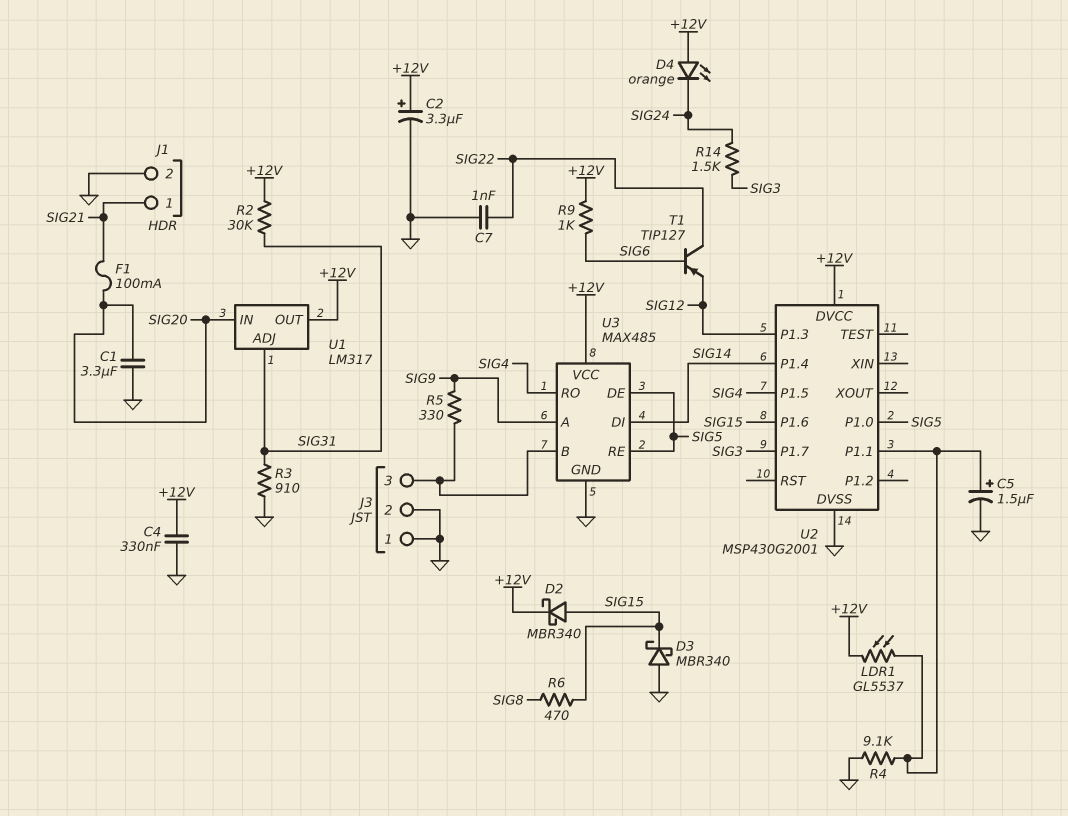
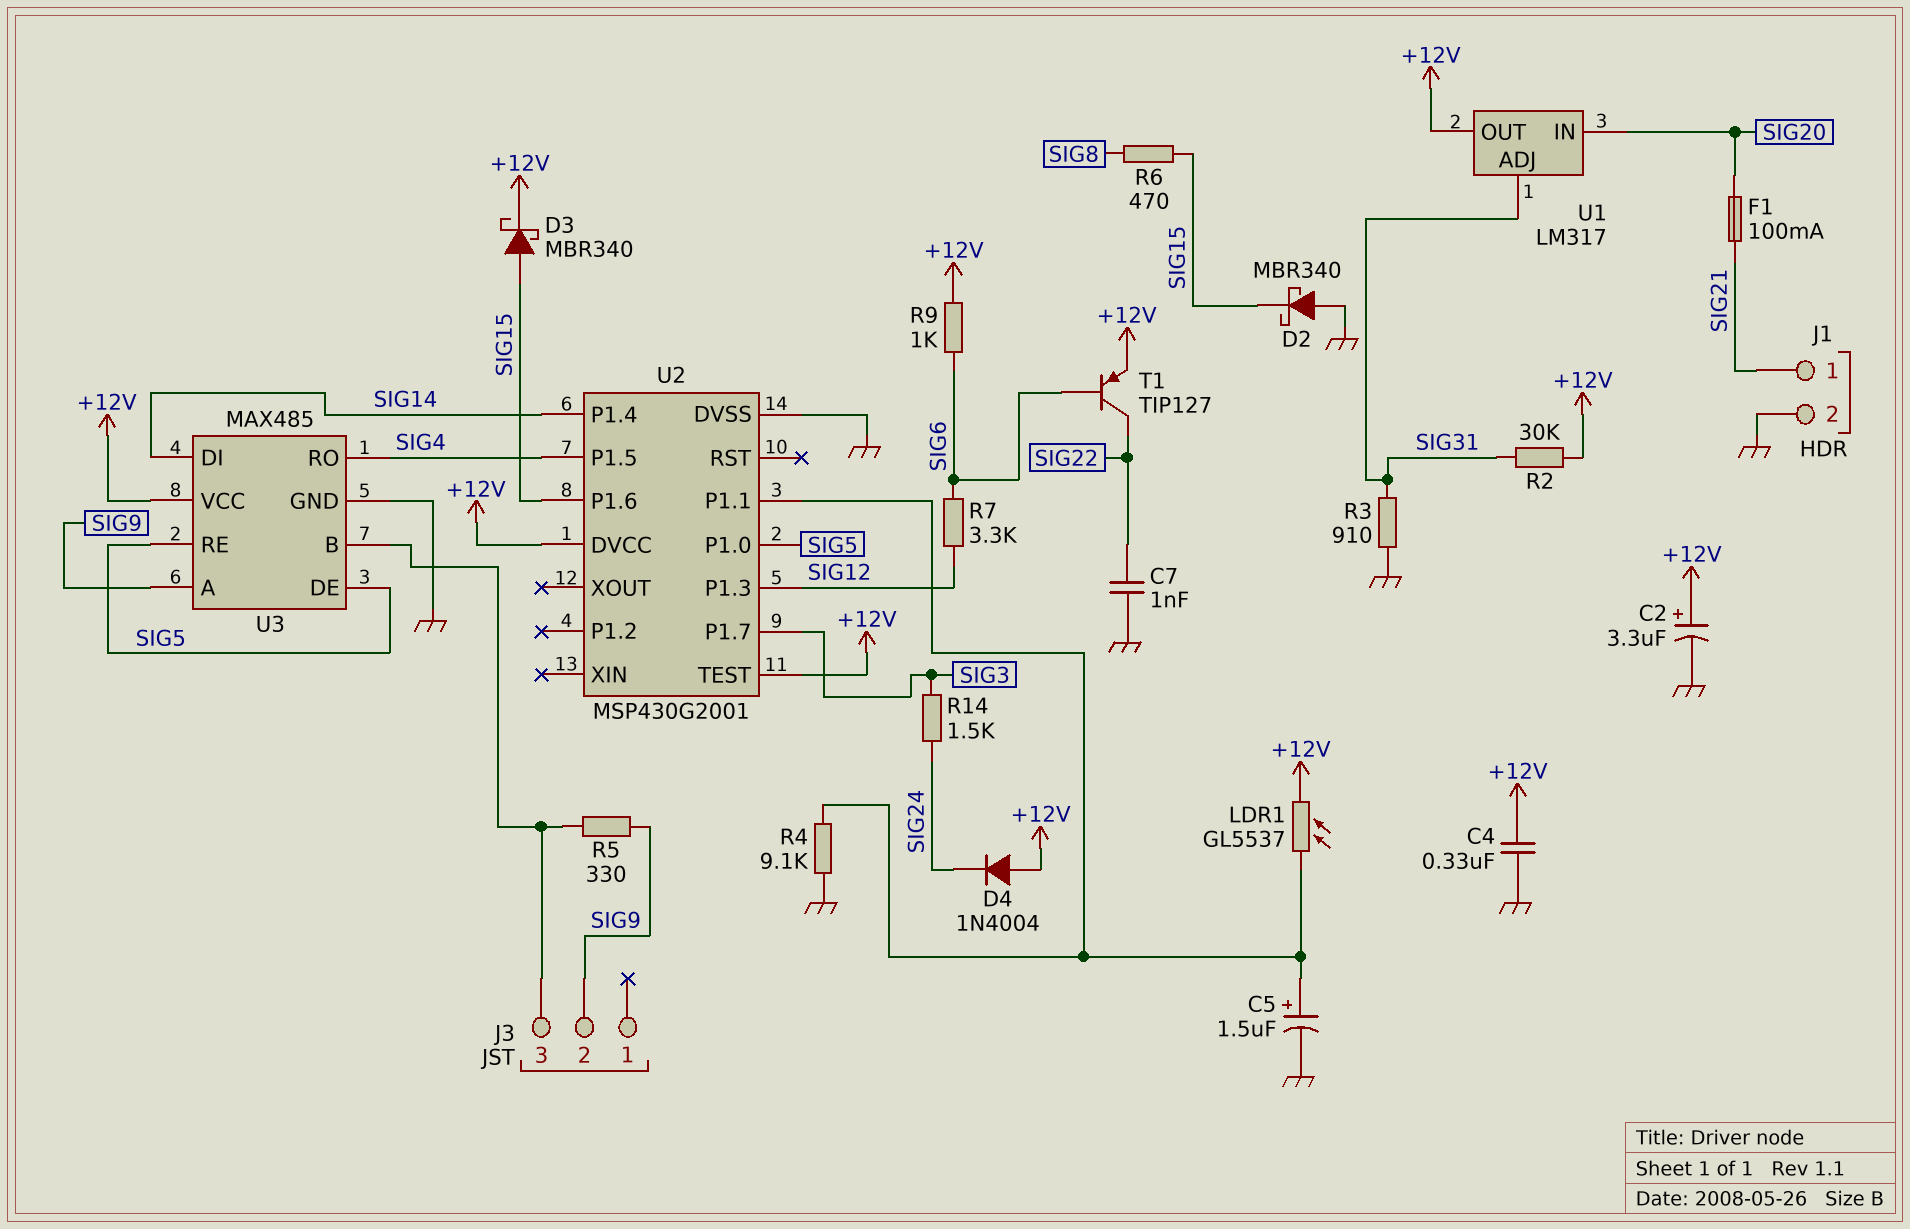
C1: 3.3uF (GND, SIG20) -> none
D2: schottky MBR340 (A SIG15, K +12V) -> schottky MBR340 (A GND, K SIG15)
D3: schottky MBR340 (A GND, K SIG15) -> schottky MBR340 (A SIG15, K +12V)
D4: LED orange (A +12V, K SIG24) -> diode 1N4004 (A +12V, K SIG24)
J3 pin 1: GND -> none
J3 pin 2: GND -> SIG9
R7: none -> 3.3k (SIG6, SIG12)
T1: PNP TIP127 (B SIG6, C SIG22, E SIG12) -> PNP TIP127 (B SIG6, C SIG22, E +12V)
U2 pin TEST: none -> +12V

